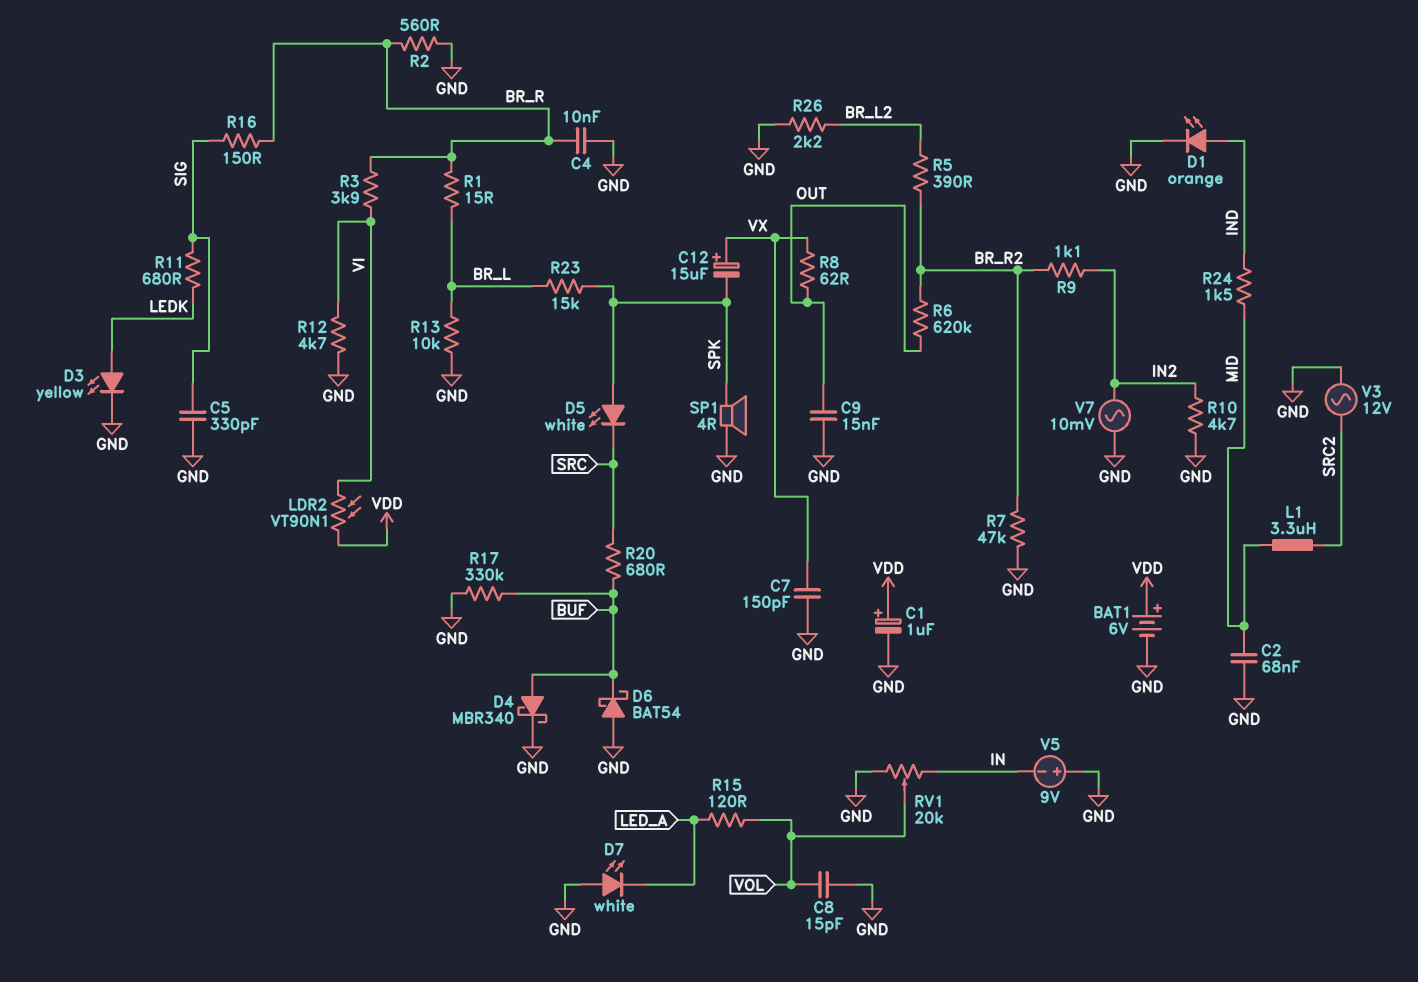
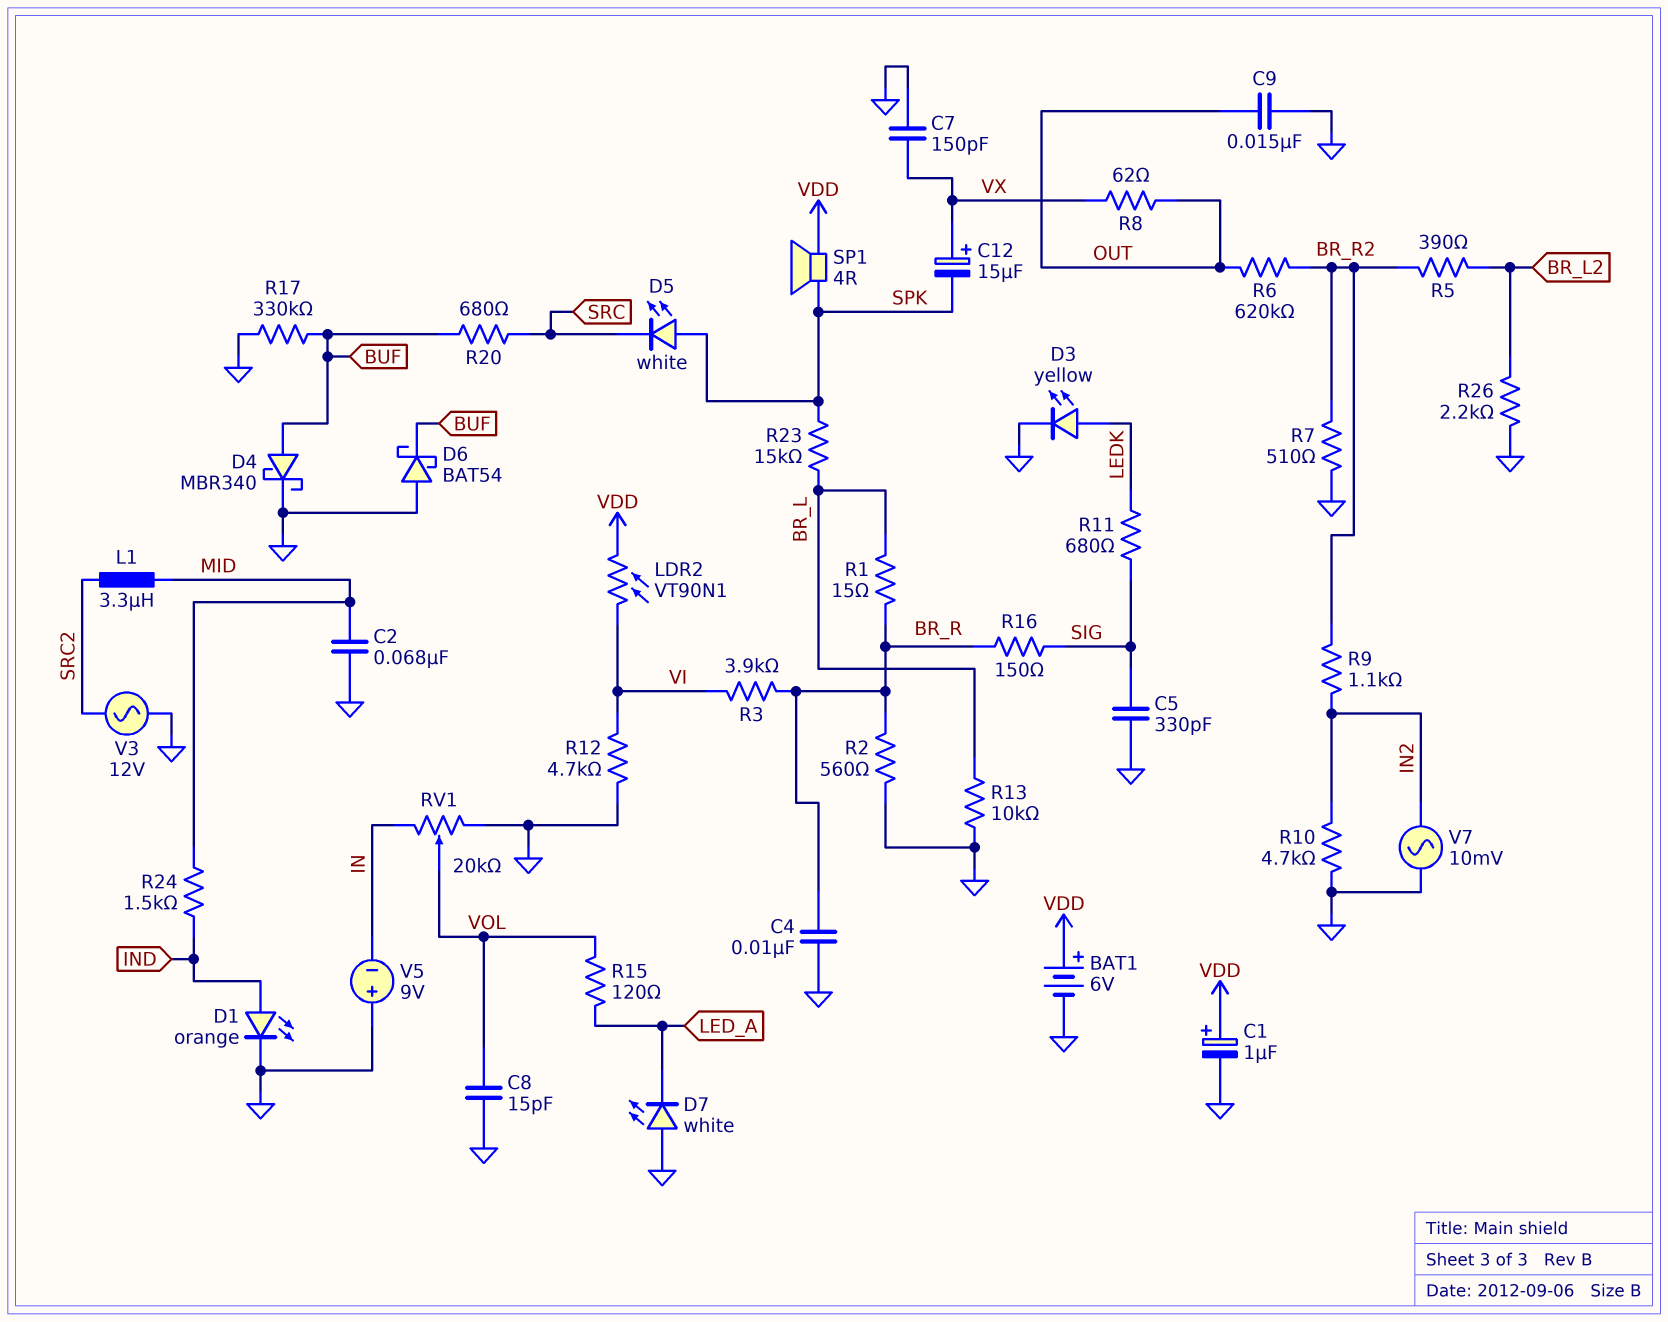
R7: 47k (BR_R2, GND) -> 510 (BR_R2, GND)
SP1: speaker 4R (GND, SPK) -> speaker 4R (SPK, VDD)

